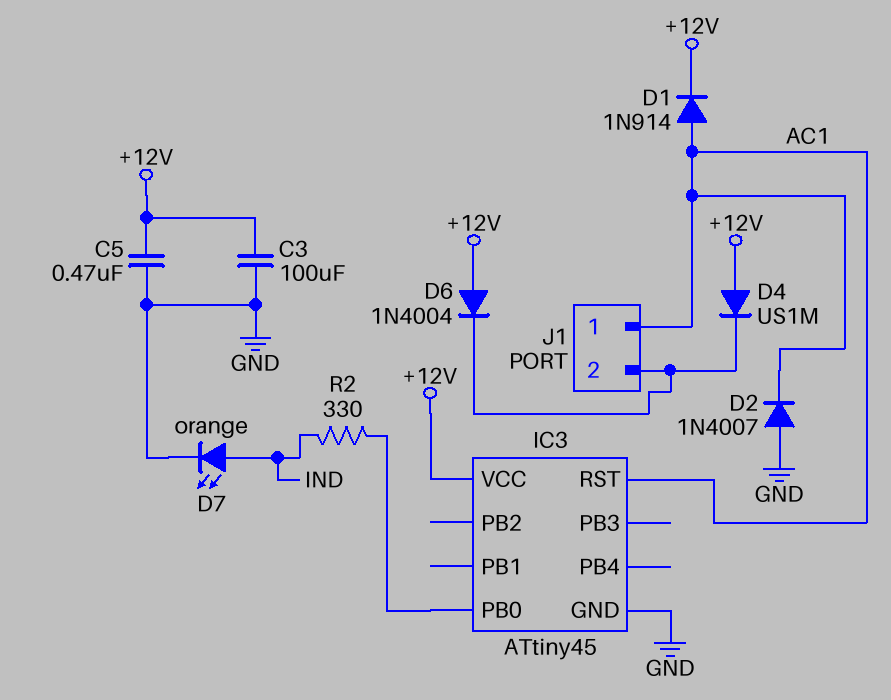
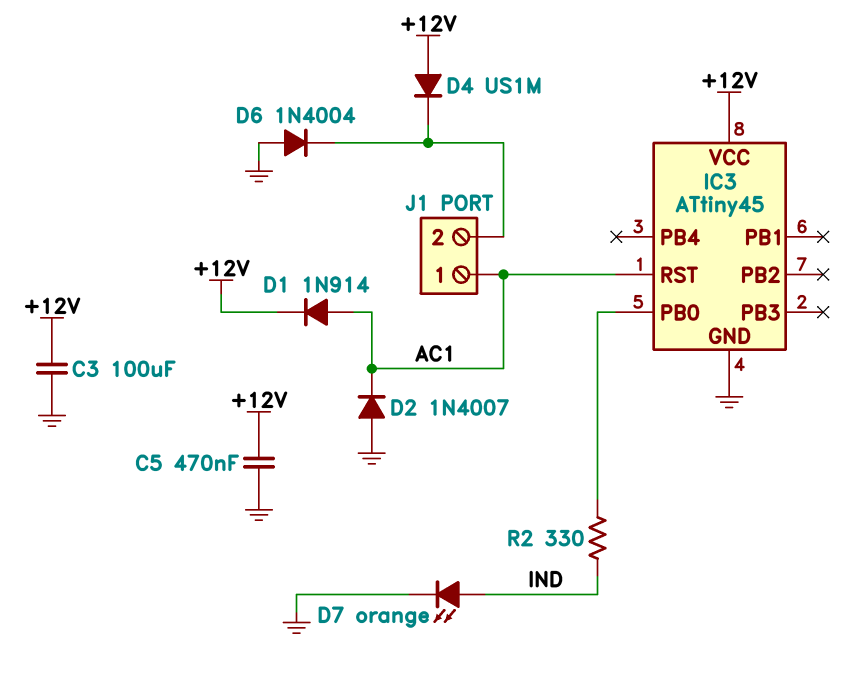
D6: diode 1N4004 (A +12V, K J1/2) -> diode 1N4004 (A GND, K J1/2)

